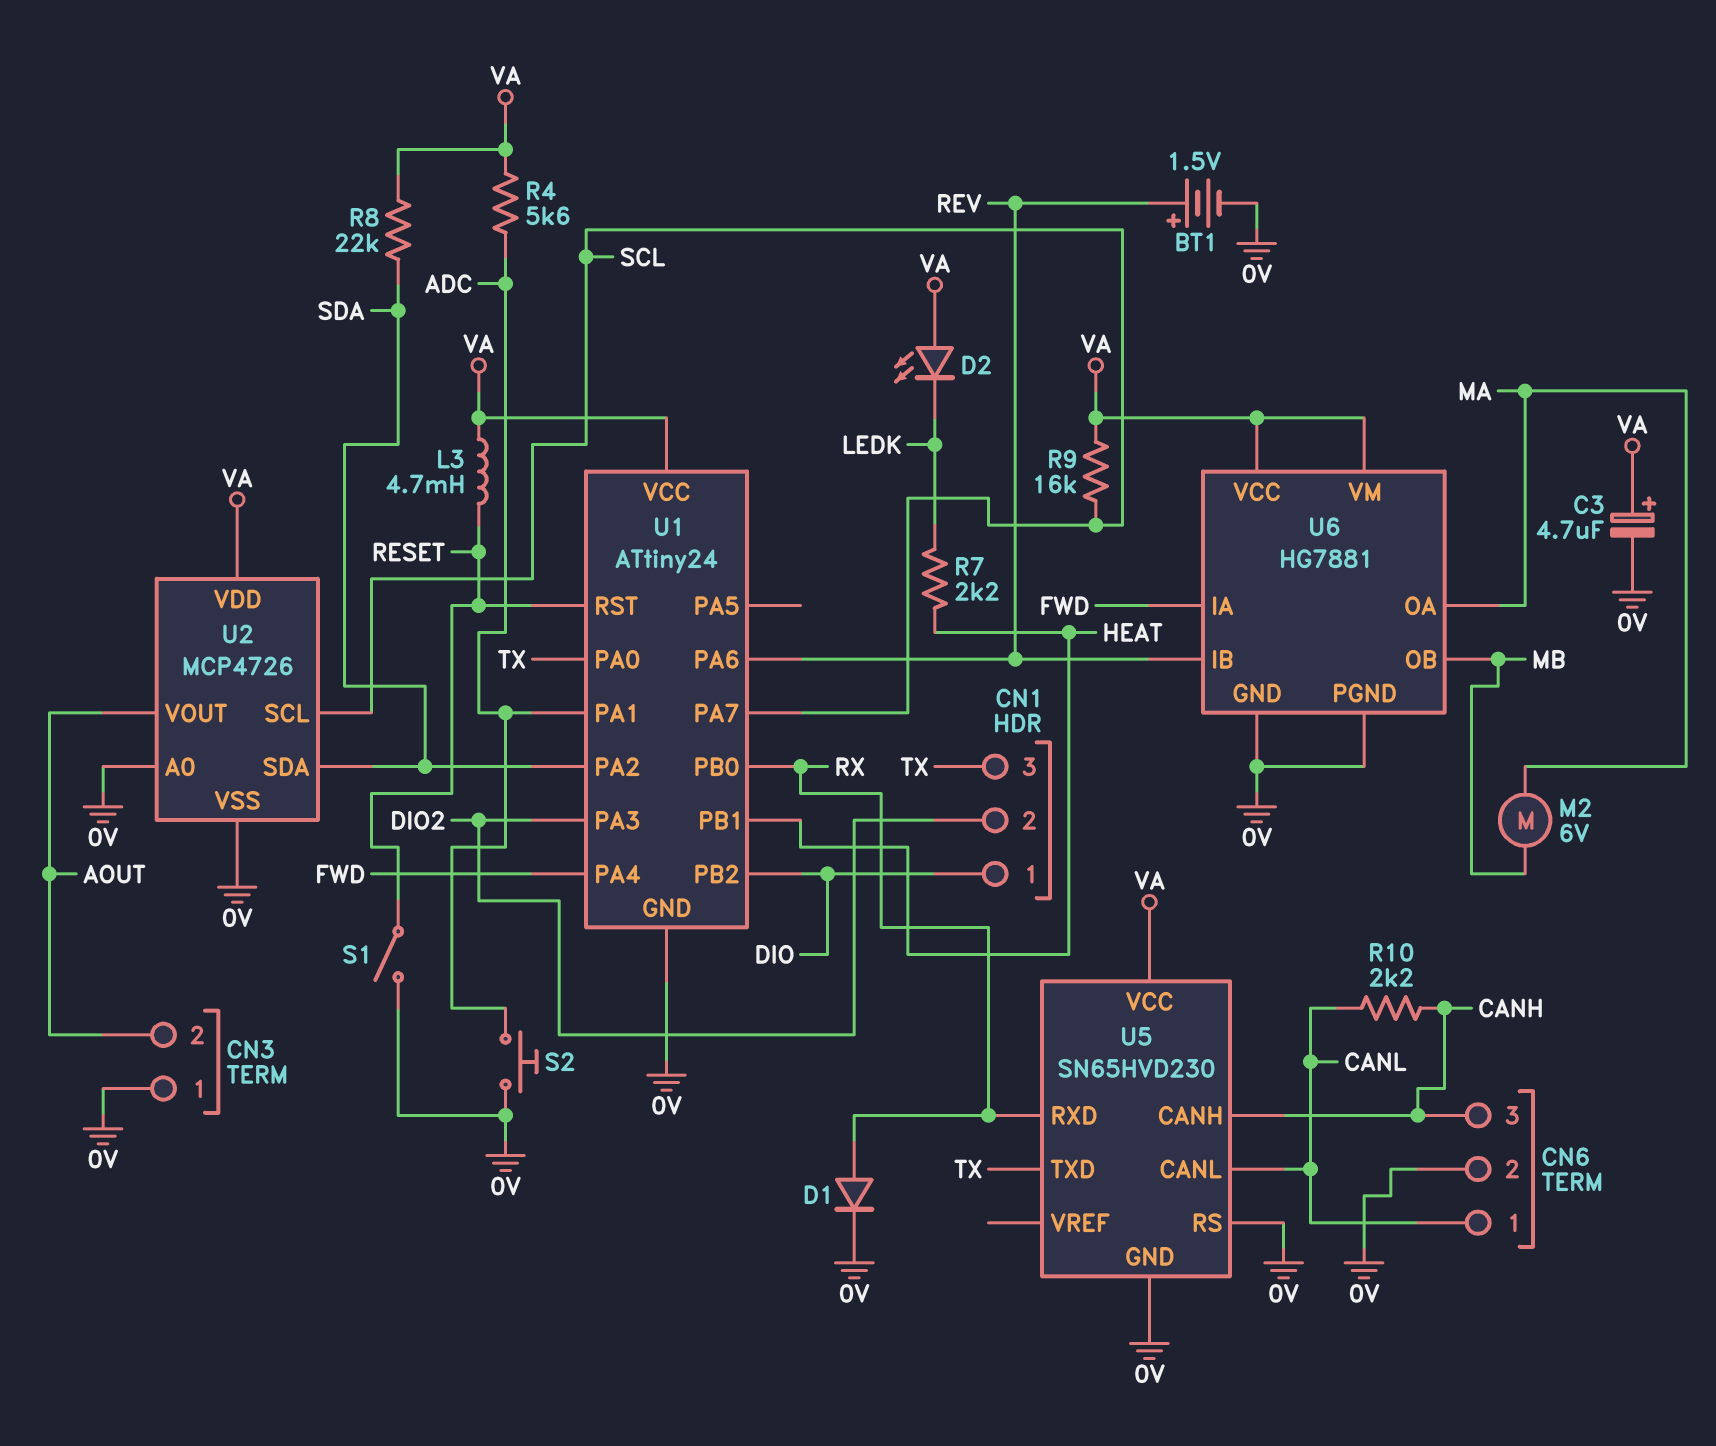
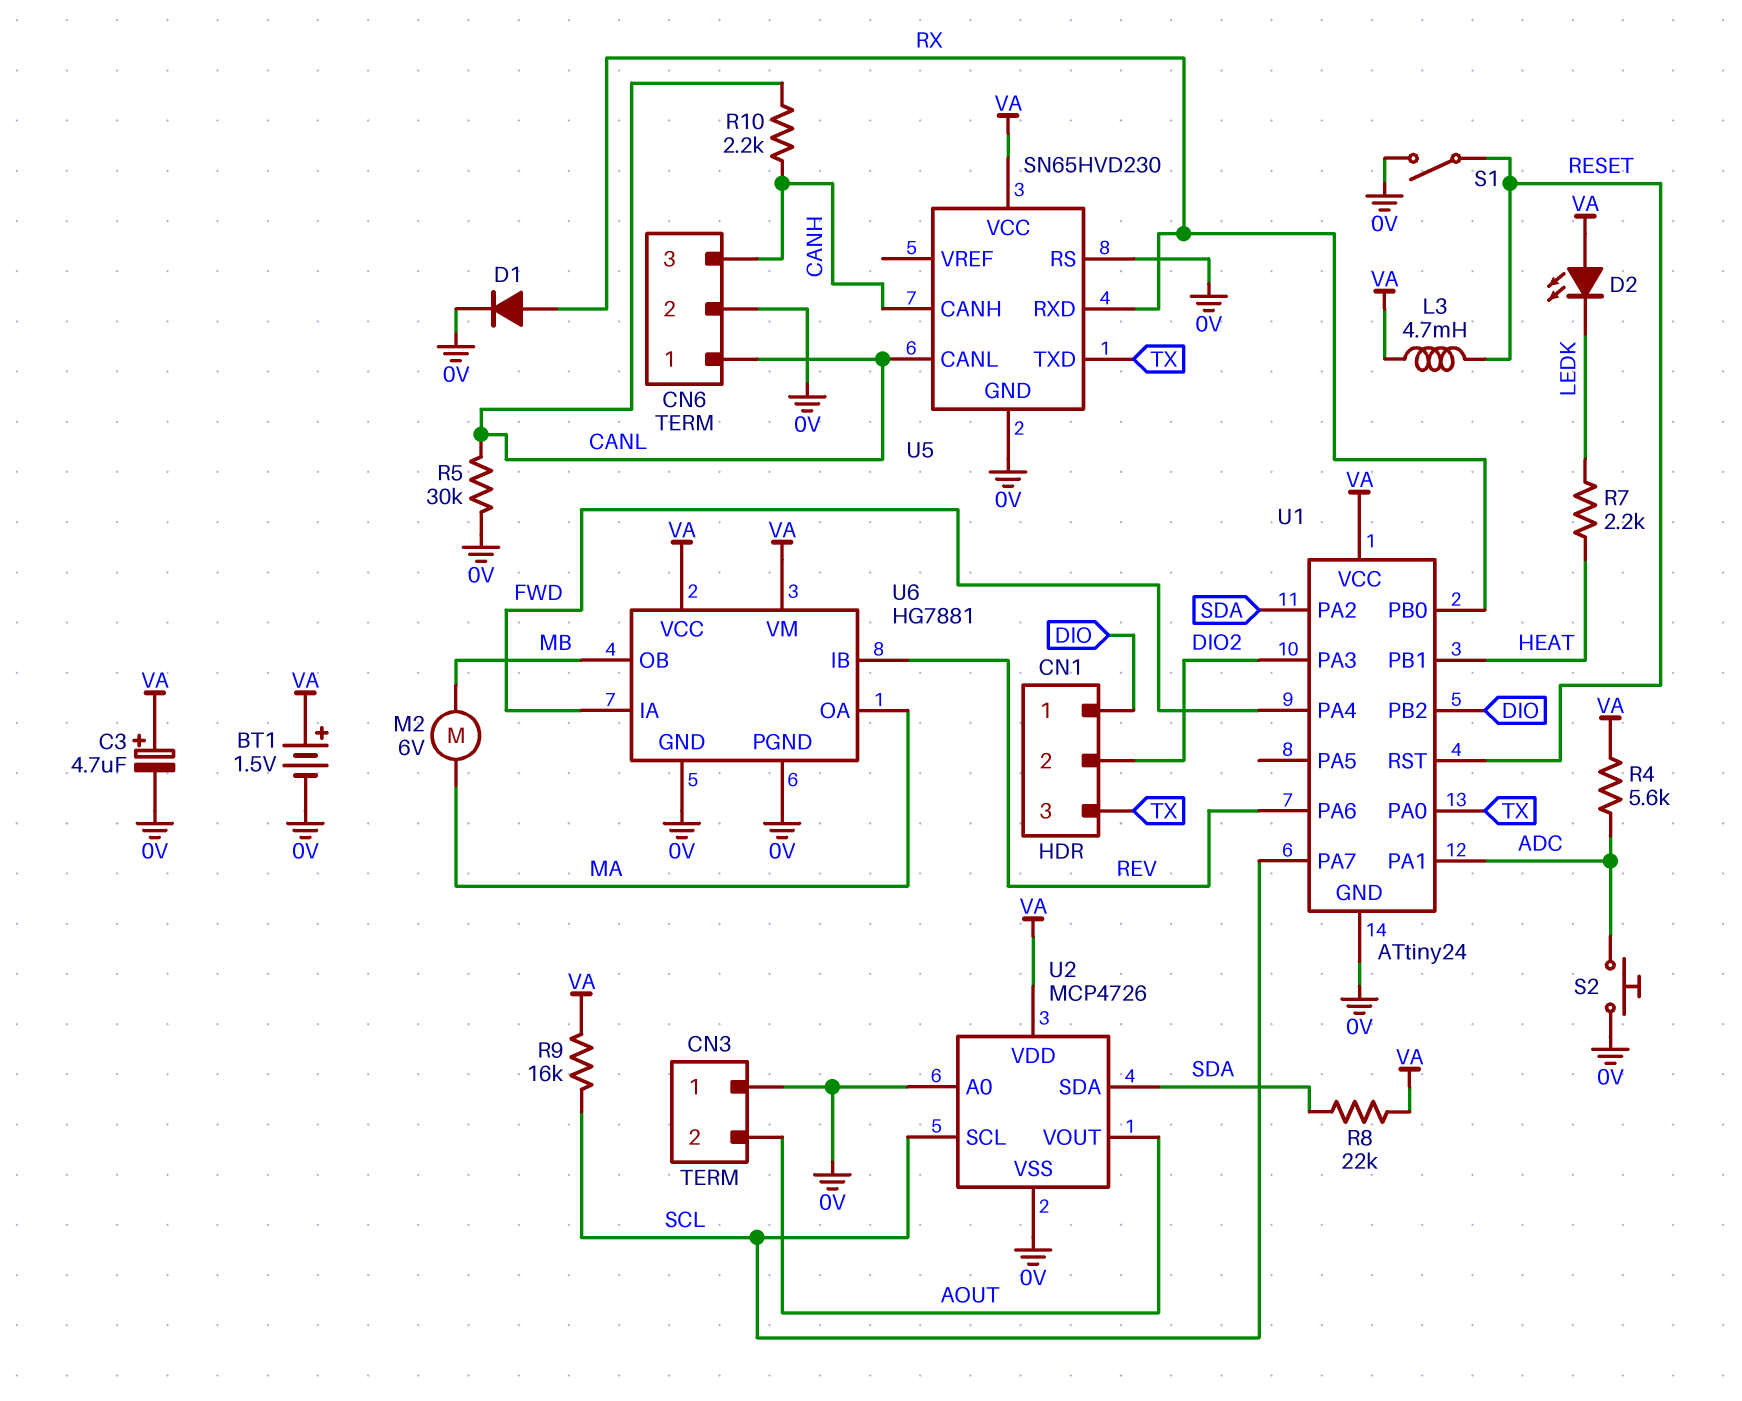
BT1: 1.5V (plus REV, minus 0V) -> 1.5V (plus VA, minus 0V)
R5: none -> 30k (0V, CANL)

